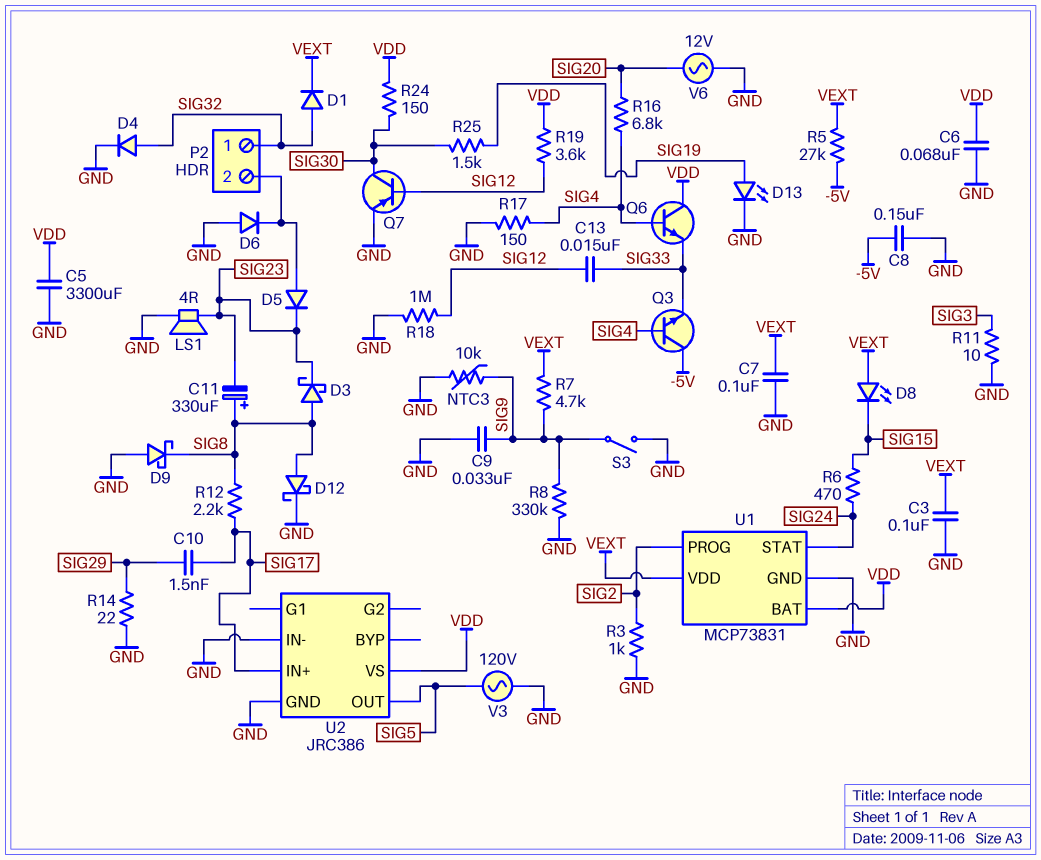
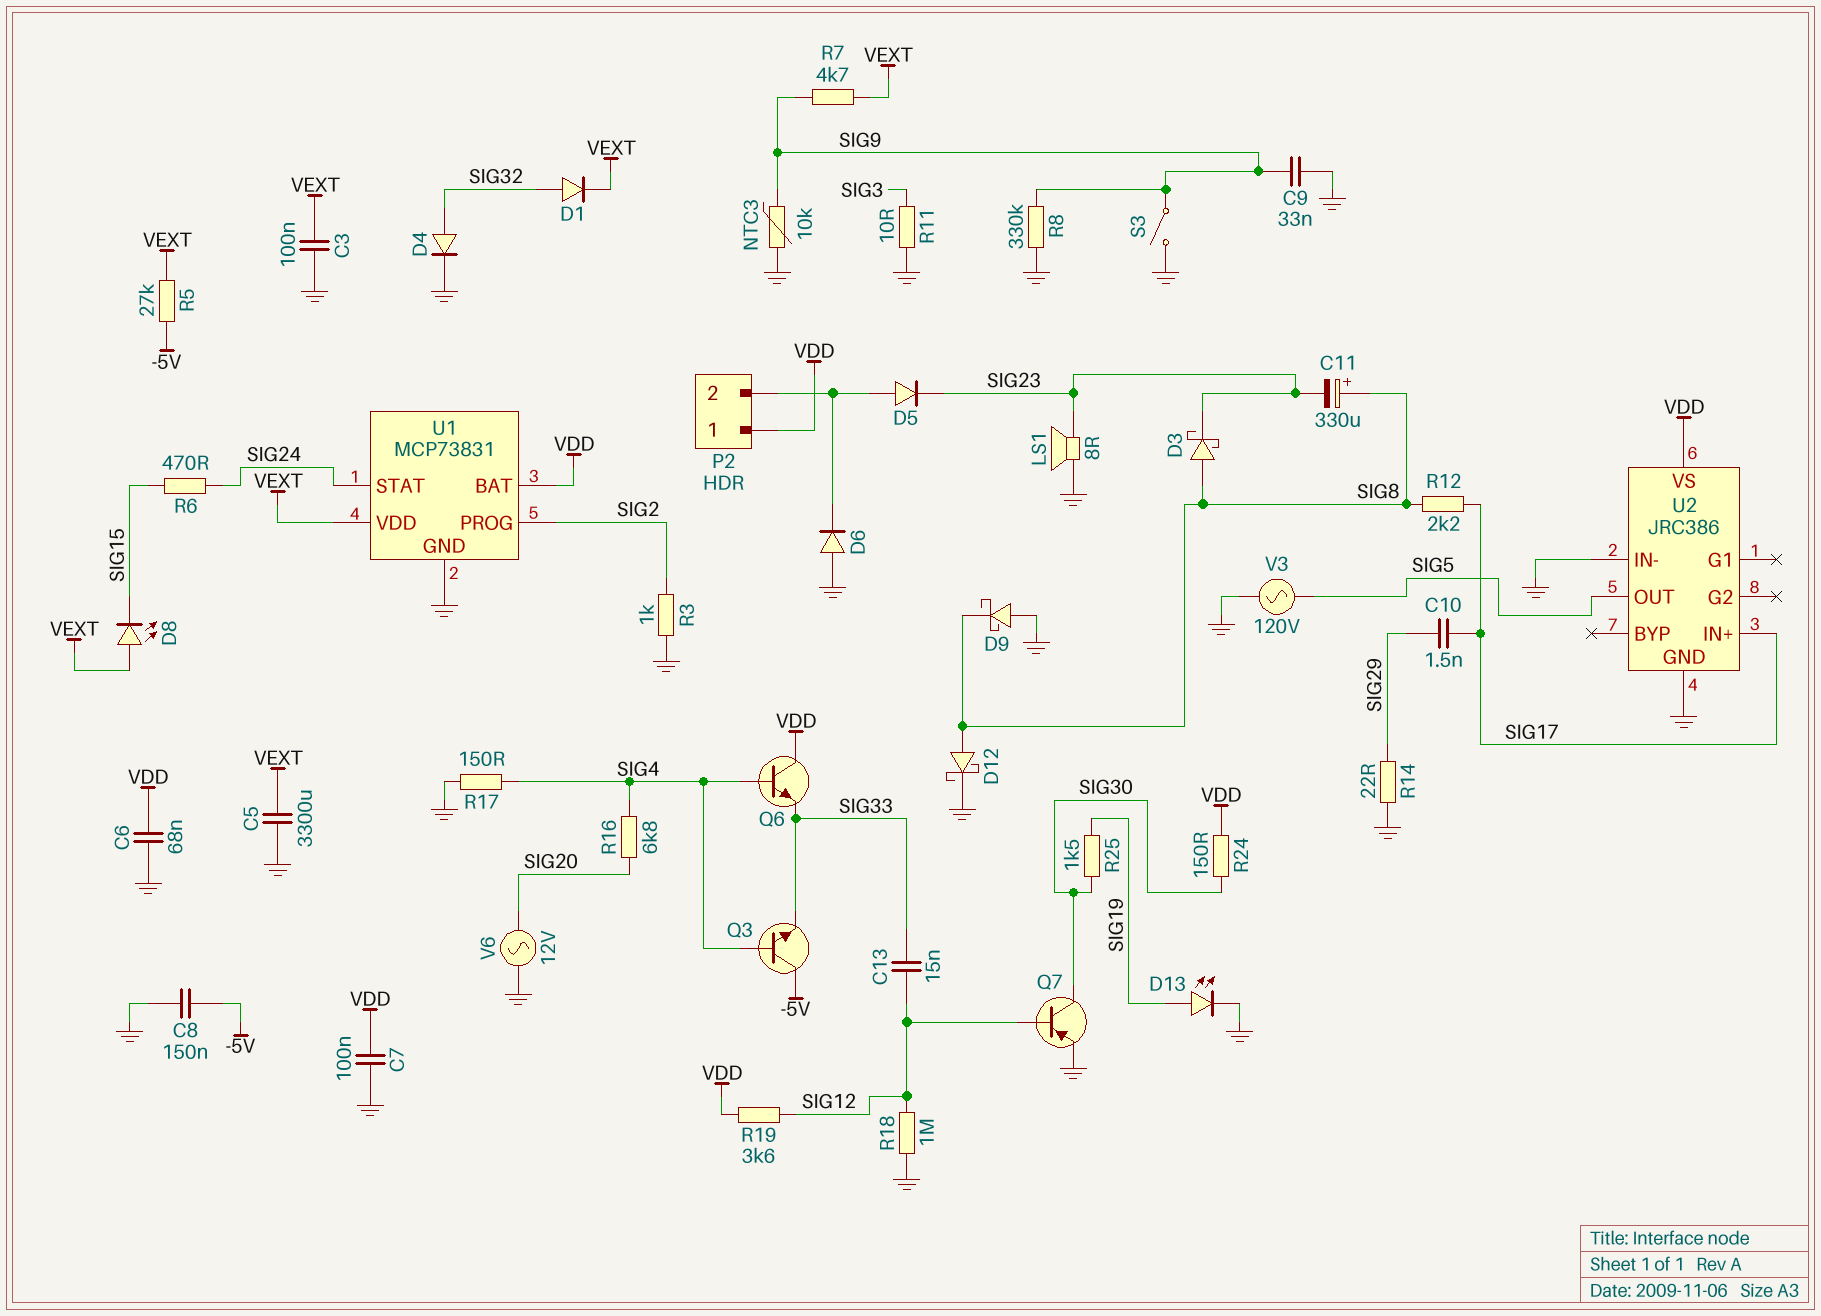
C5: 3300uF (GND, VDD) -> 3300uF (GND, VEXT)
C7: 100nF (GND, VEXT) -> 100nF (GND, VDD)
LS1: speaker 4R (GND, SIG23) -> speaker 8R (GND, SIG23)
P2 pin 1: SIG32 -> VDD

